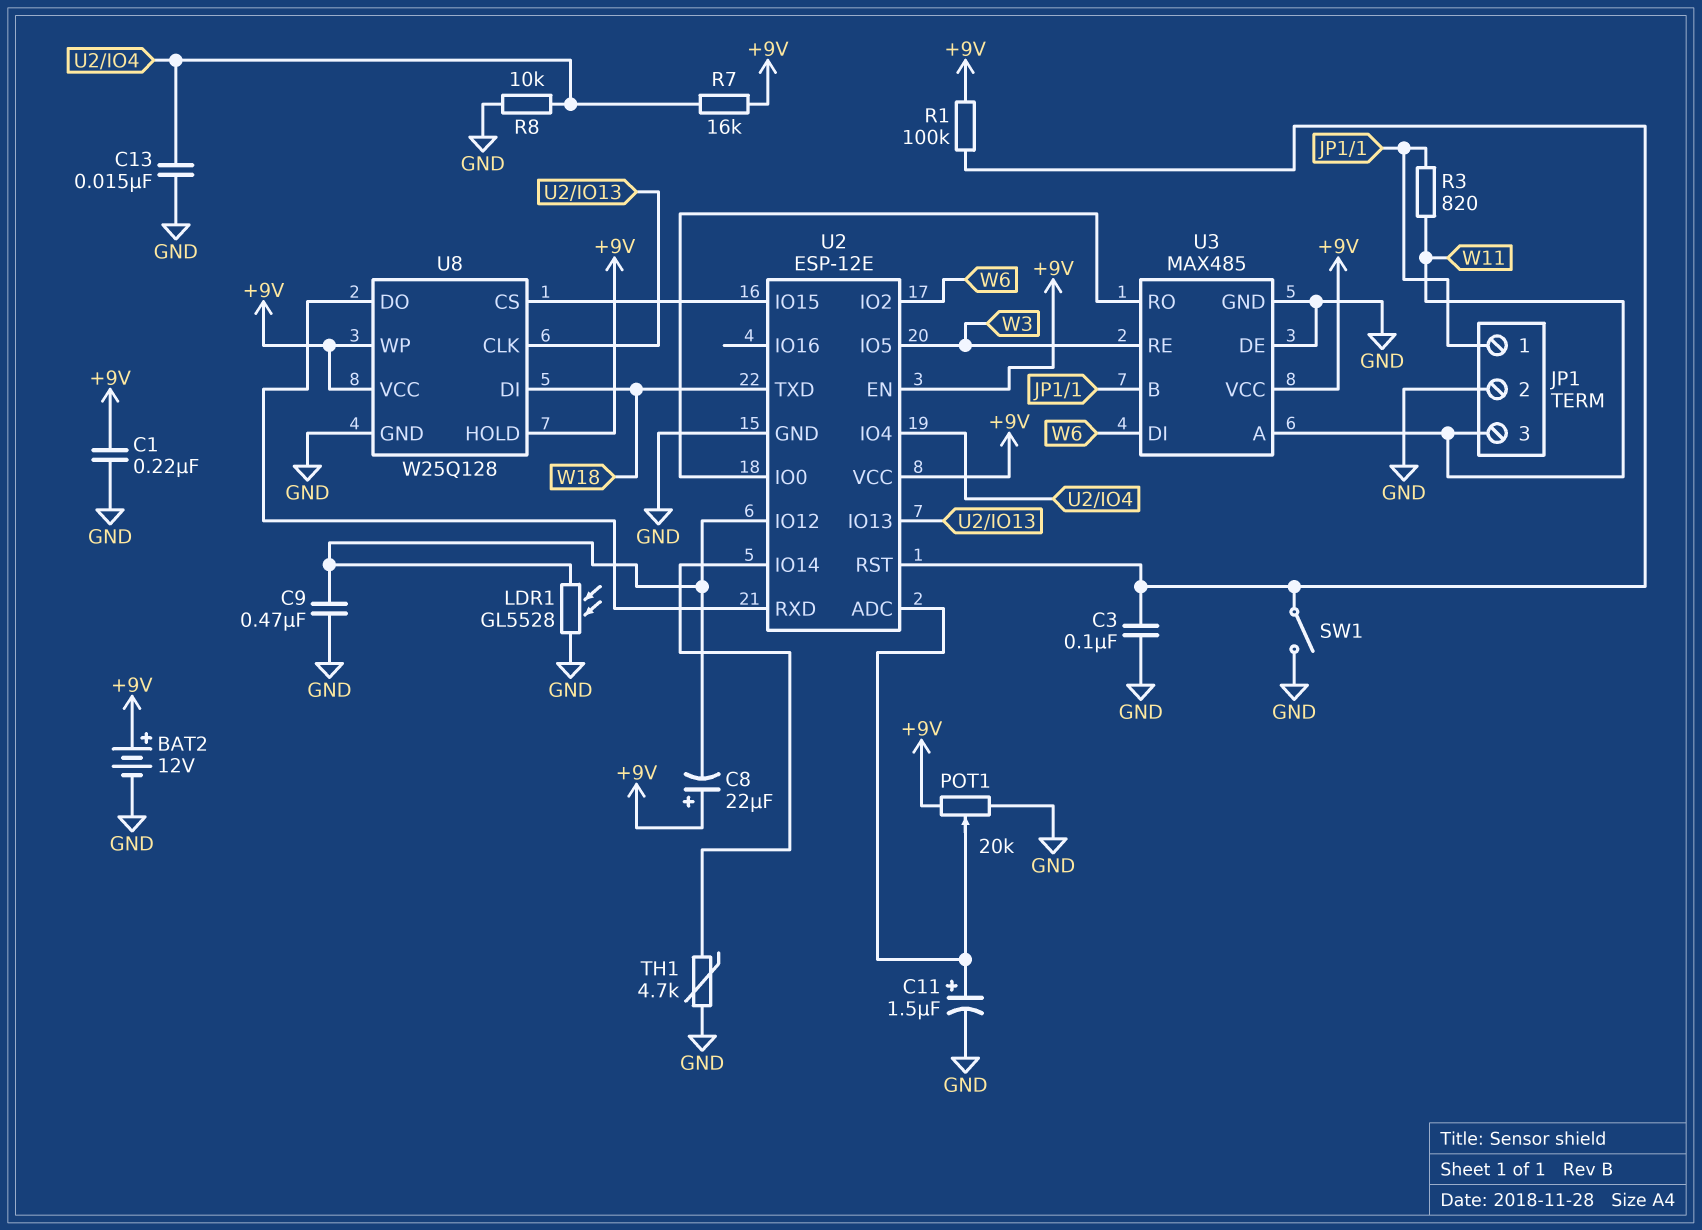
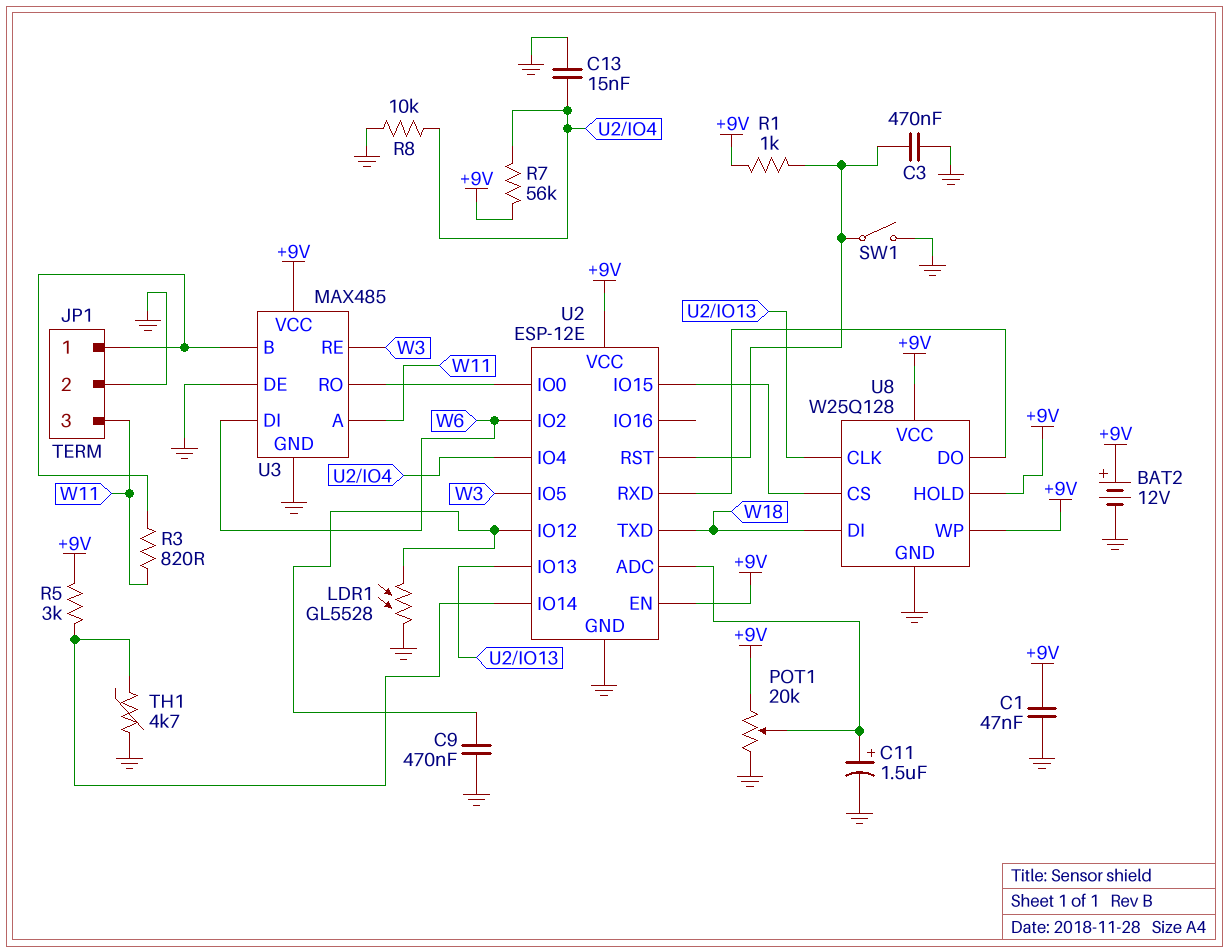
C1: 220nF (+9V, GND) -> 47nF (+9V, GND)
C3: 100nF (GND, U2/RST) -> 470nF (GND, U2/RST)
C8: 22uF (plus +9V, minus U2/IO12) -> none
R1: 100k (+9V, U2/RST) -> 1k (+9V, U2/RST)
R5: none -> 3k (+9V, U2/IO14)
R7: 16k (+9V, U2/IO4) -> 56k (+9V, U2/IO4)

